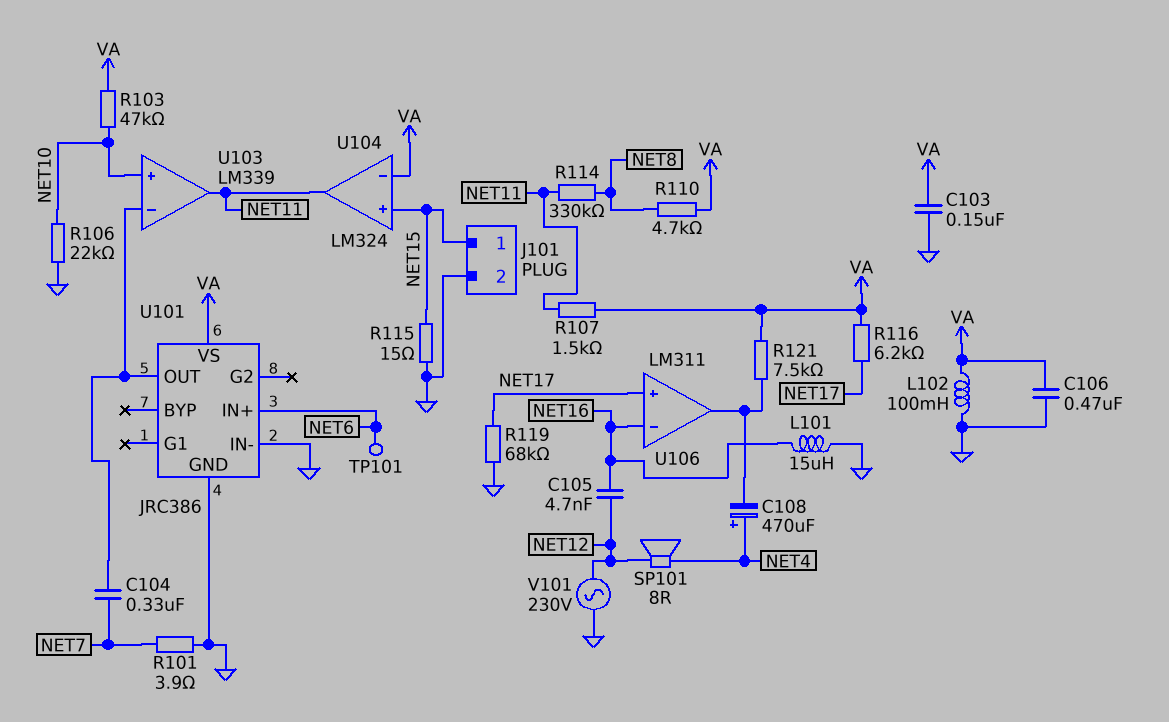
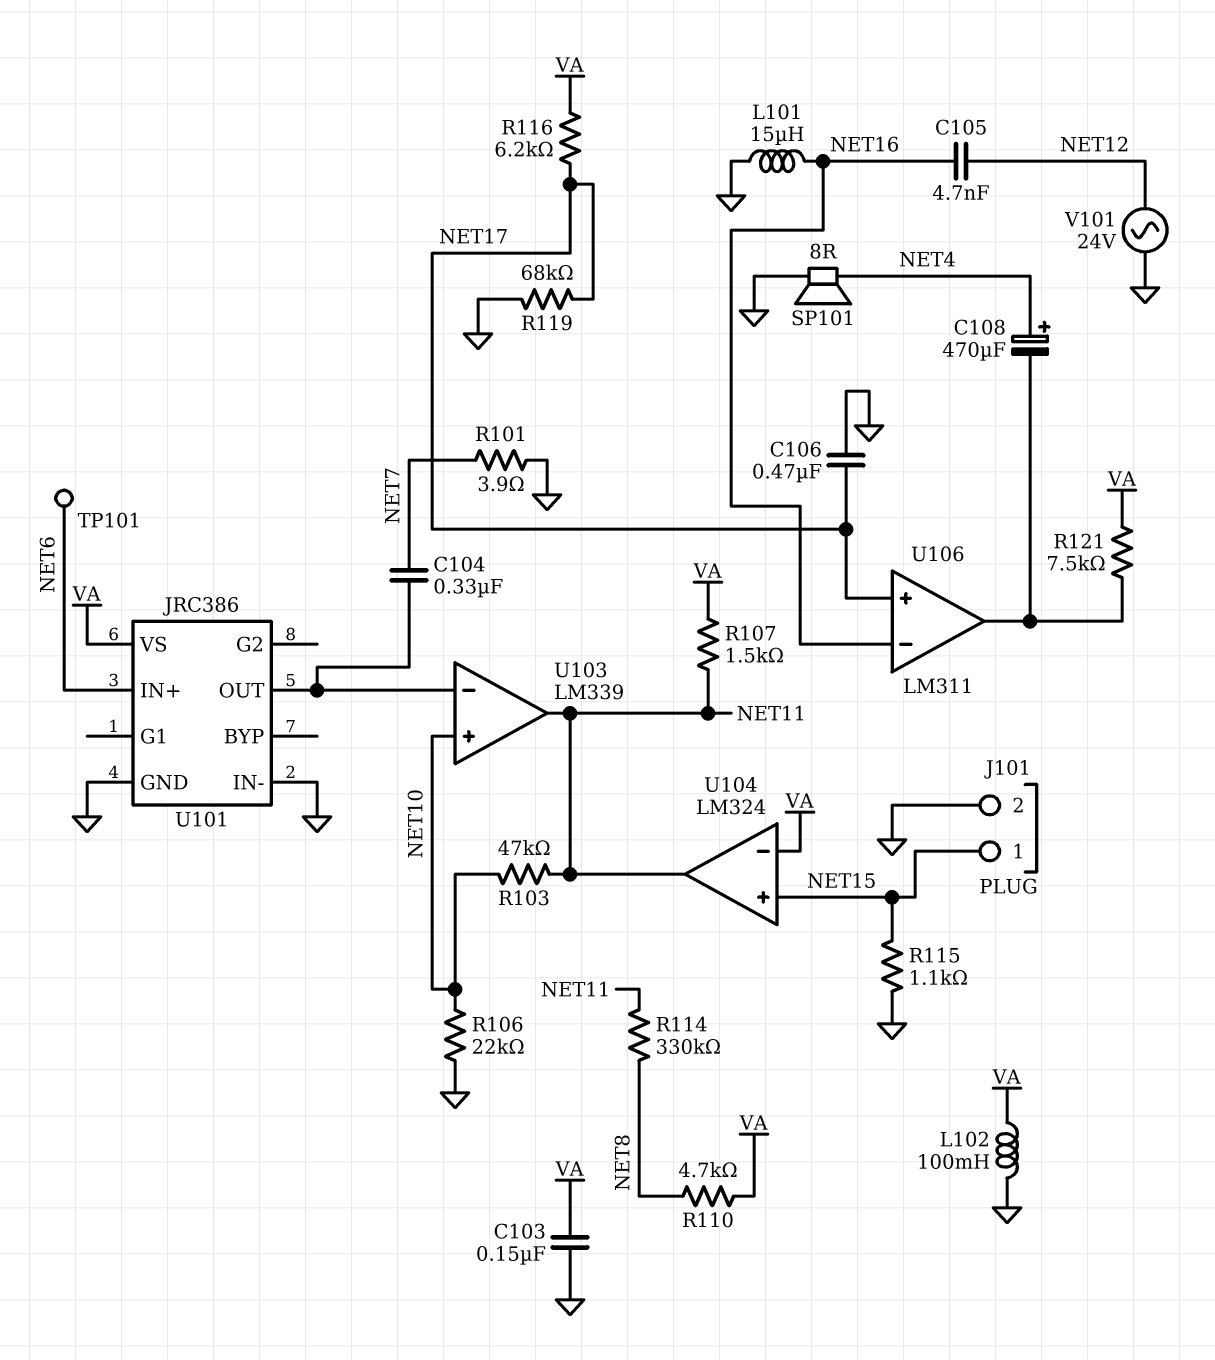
C106: 470nF (GND, VA) -> 470nF (GND, NET17)
R103: 47k (NET10, VA) -> 47k (NET10, NET11)
R115: 15 (GND, NET15) -> 1.1k (GND, NET15)
SP101: speaker 8R (NET4, NET12) -> speaker 8R (GND, NET4)
V101: AC 230V (GND, NET12) -> AC 24V (GND, NET12)

